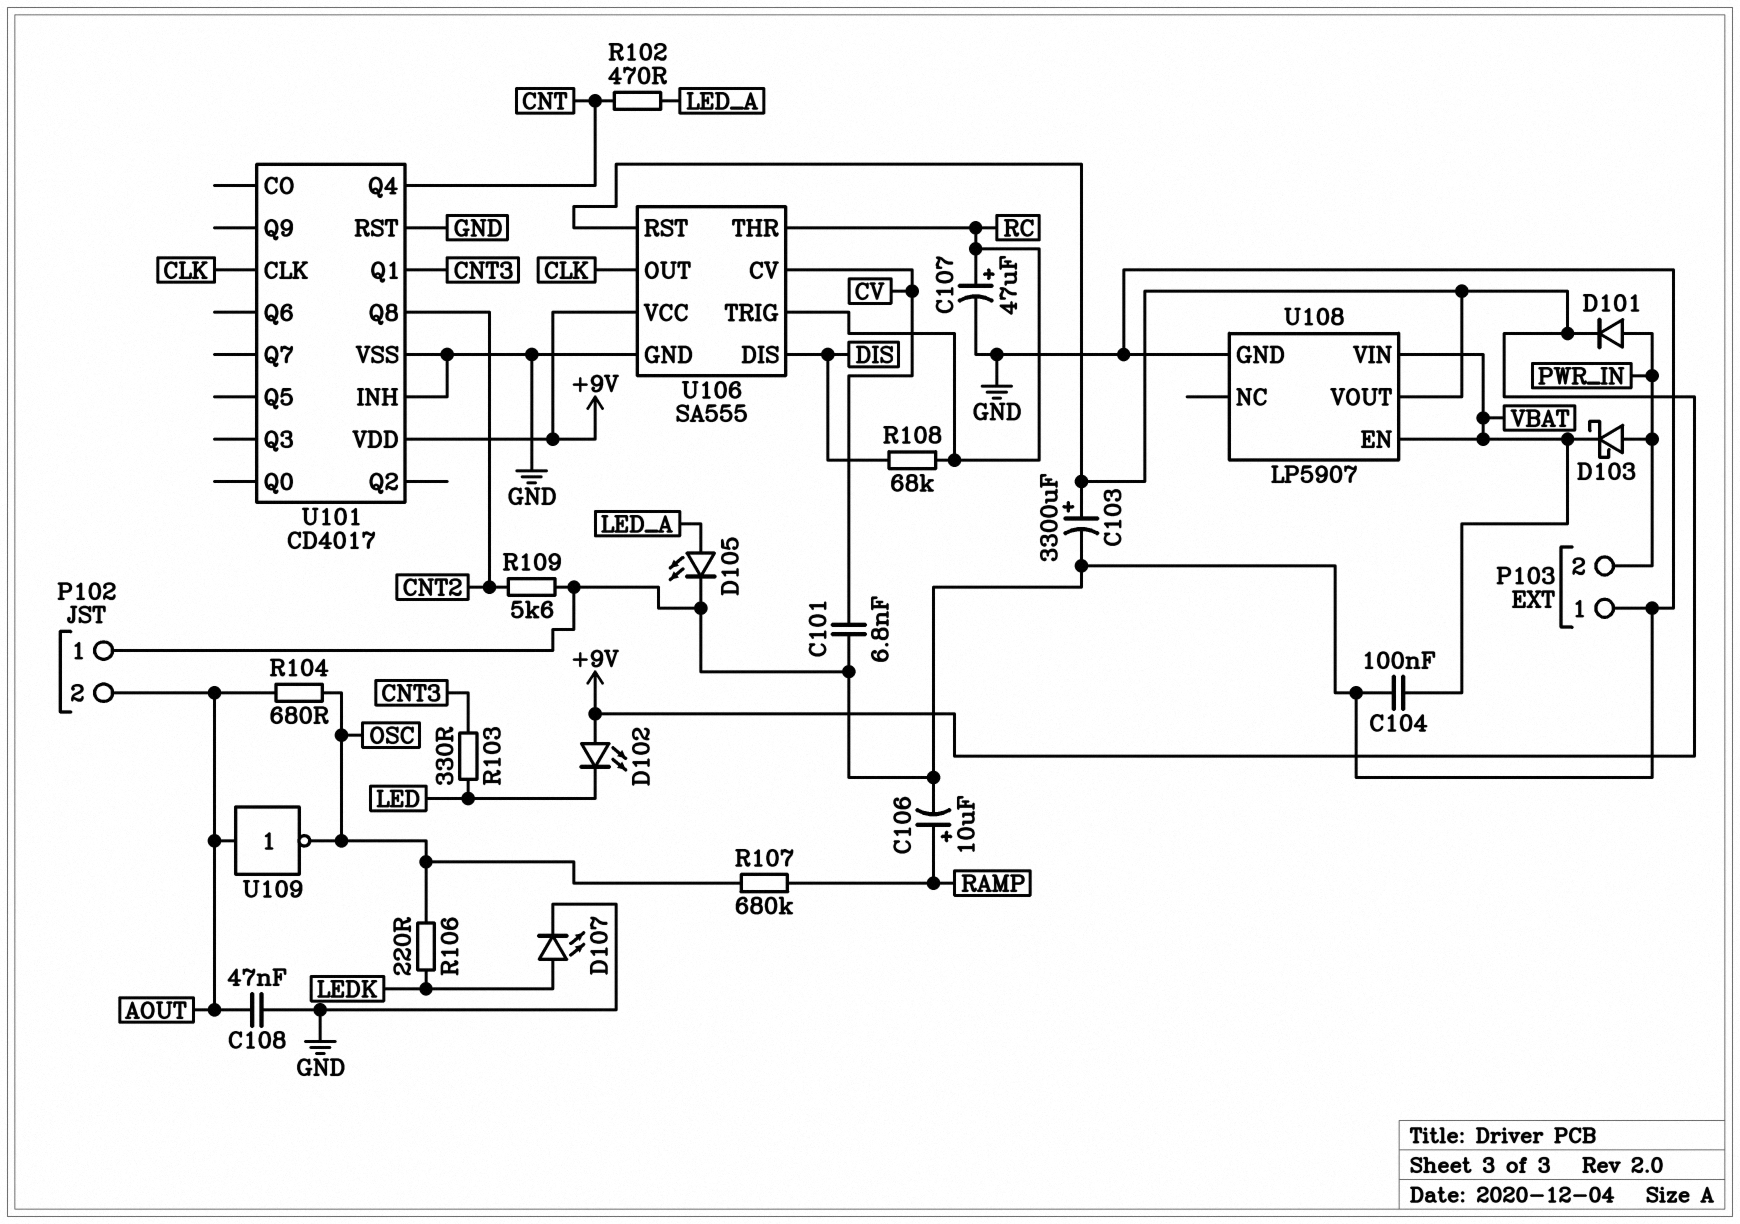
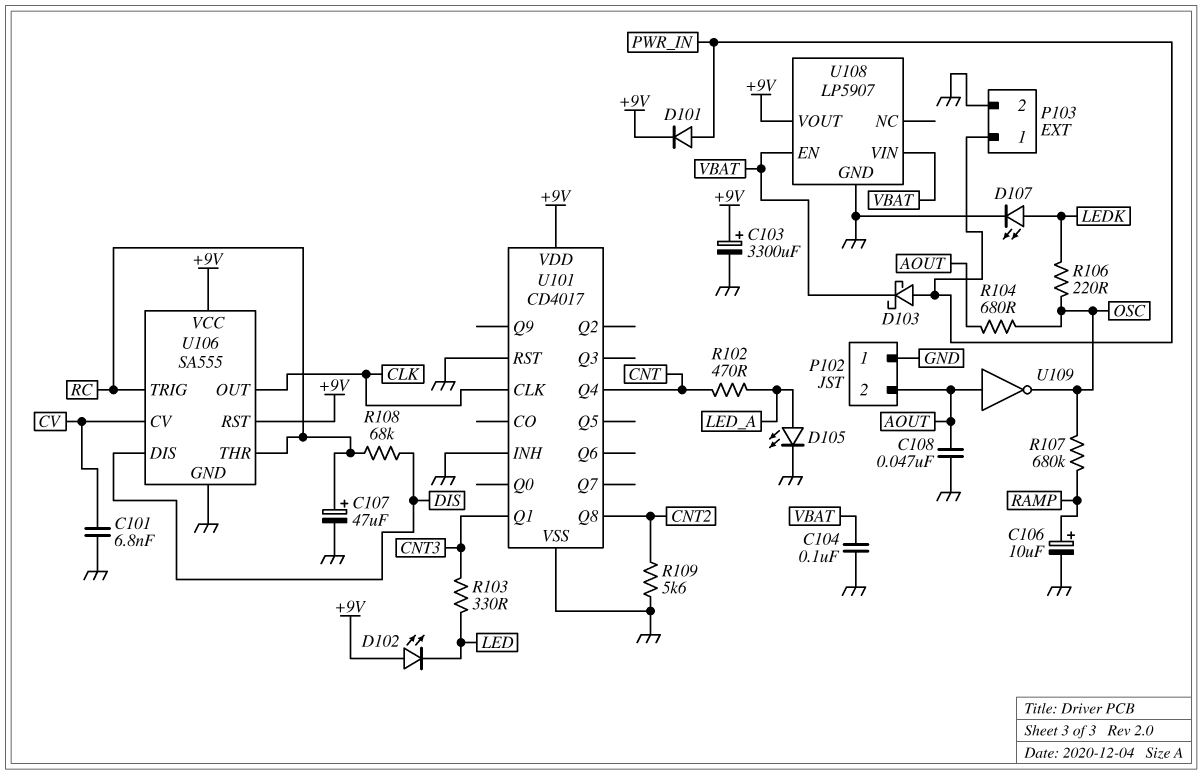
P103 pin 1: GND -> PWR_IN
P103 pin 2: PWR_IN -> GND

